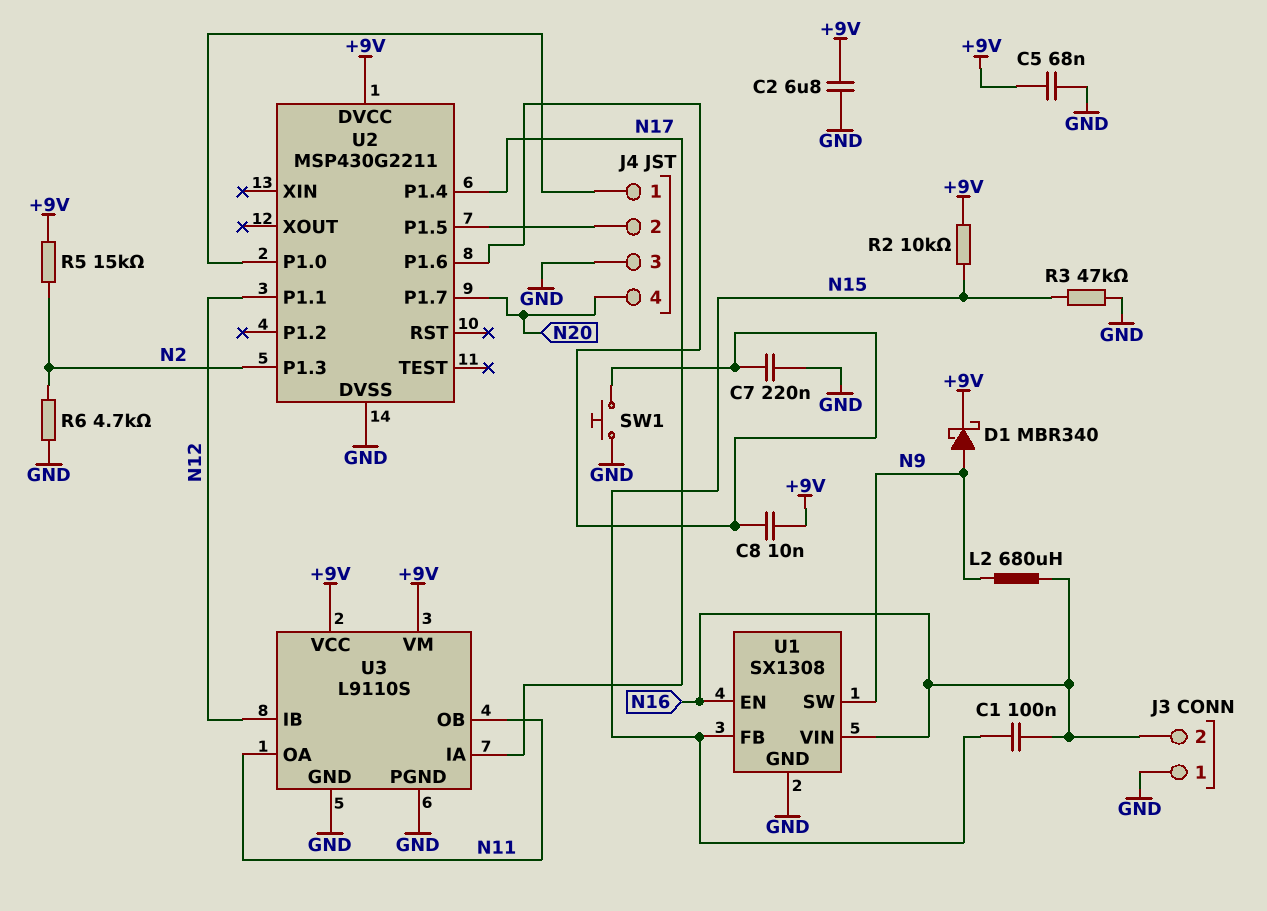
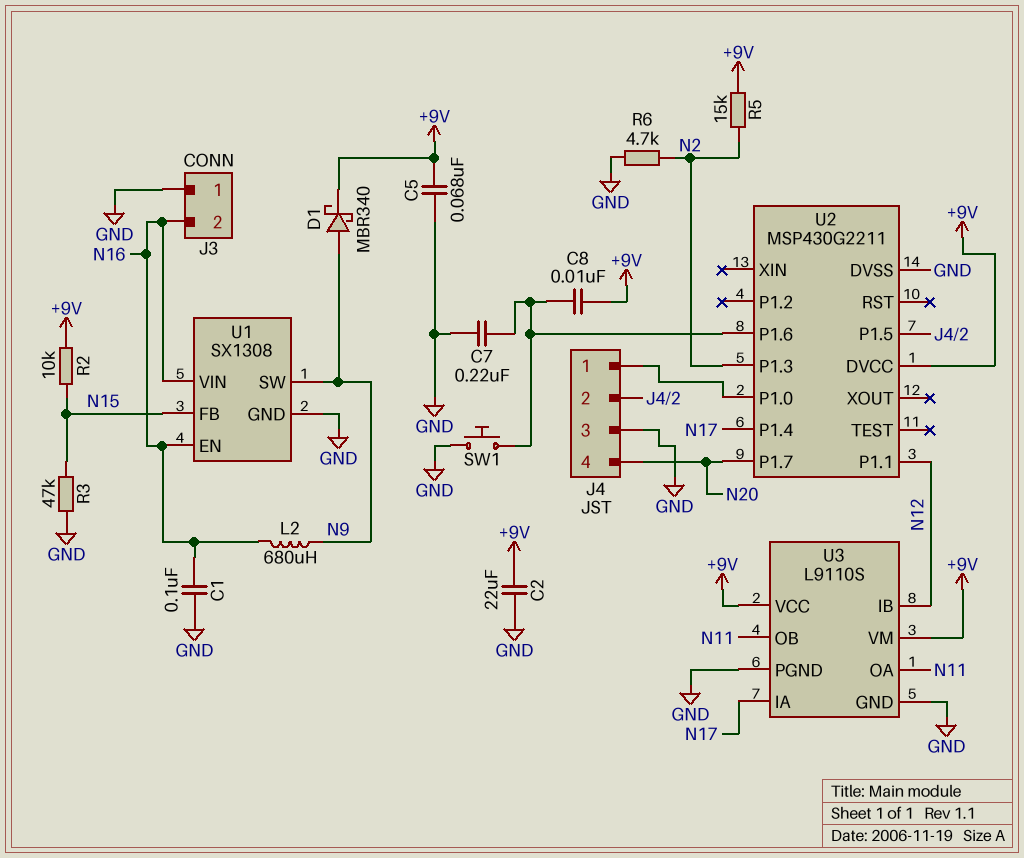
C1: 100nF (N15, N16) -> 100nF (GND, N16)
C2: 6.8uF (+9V, GND) -> 22uF (+9V, GND)

